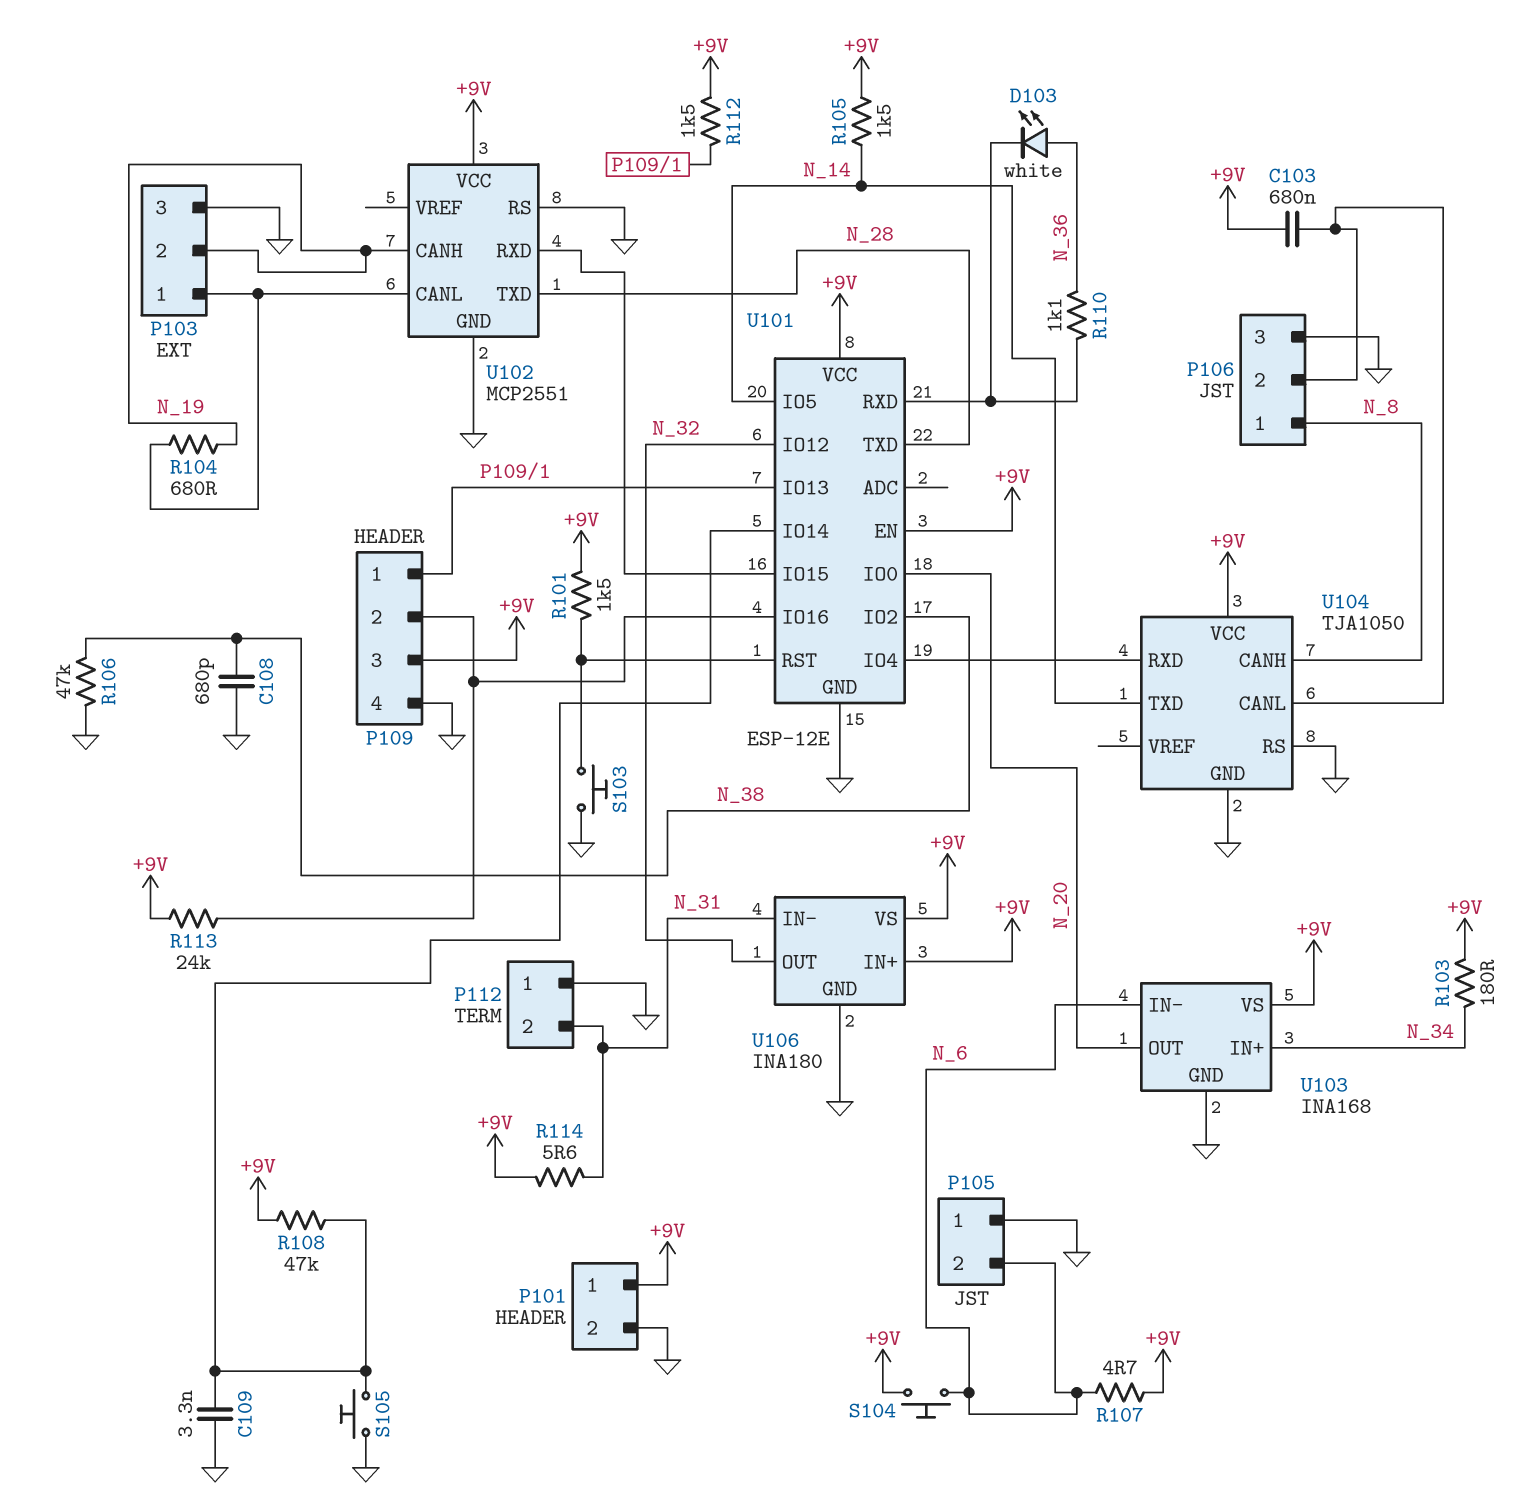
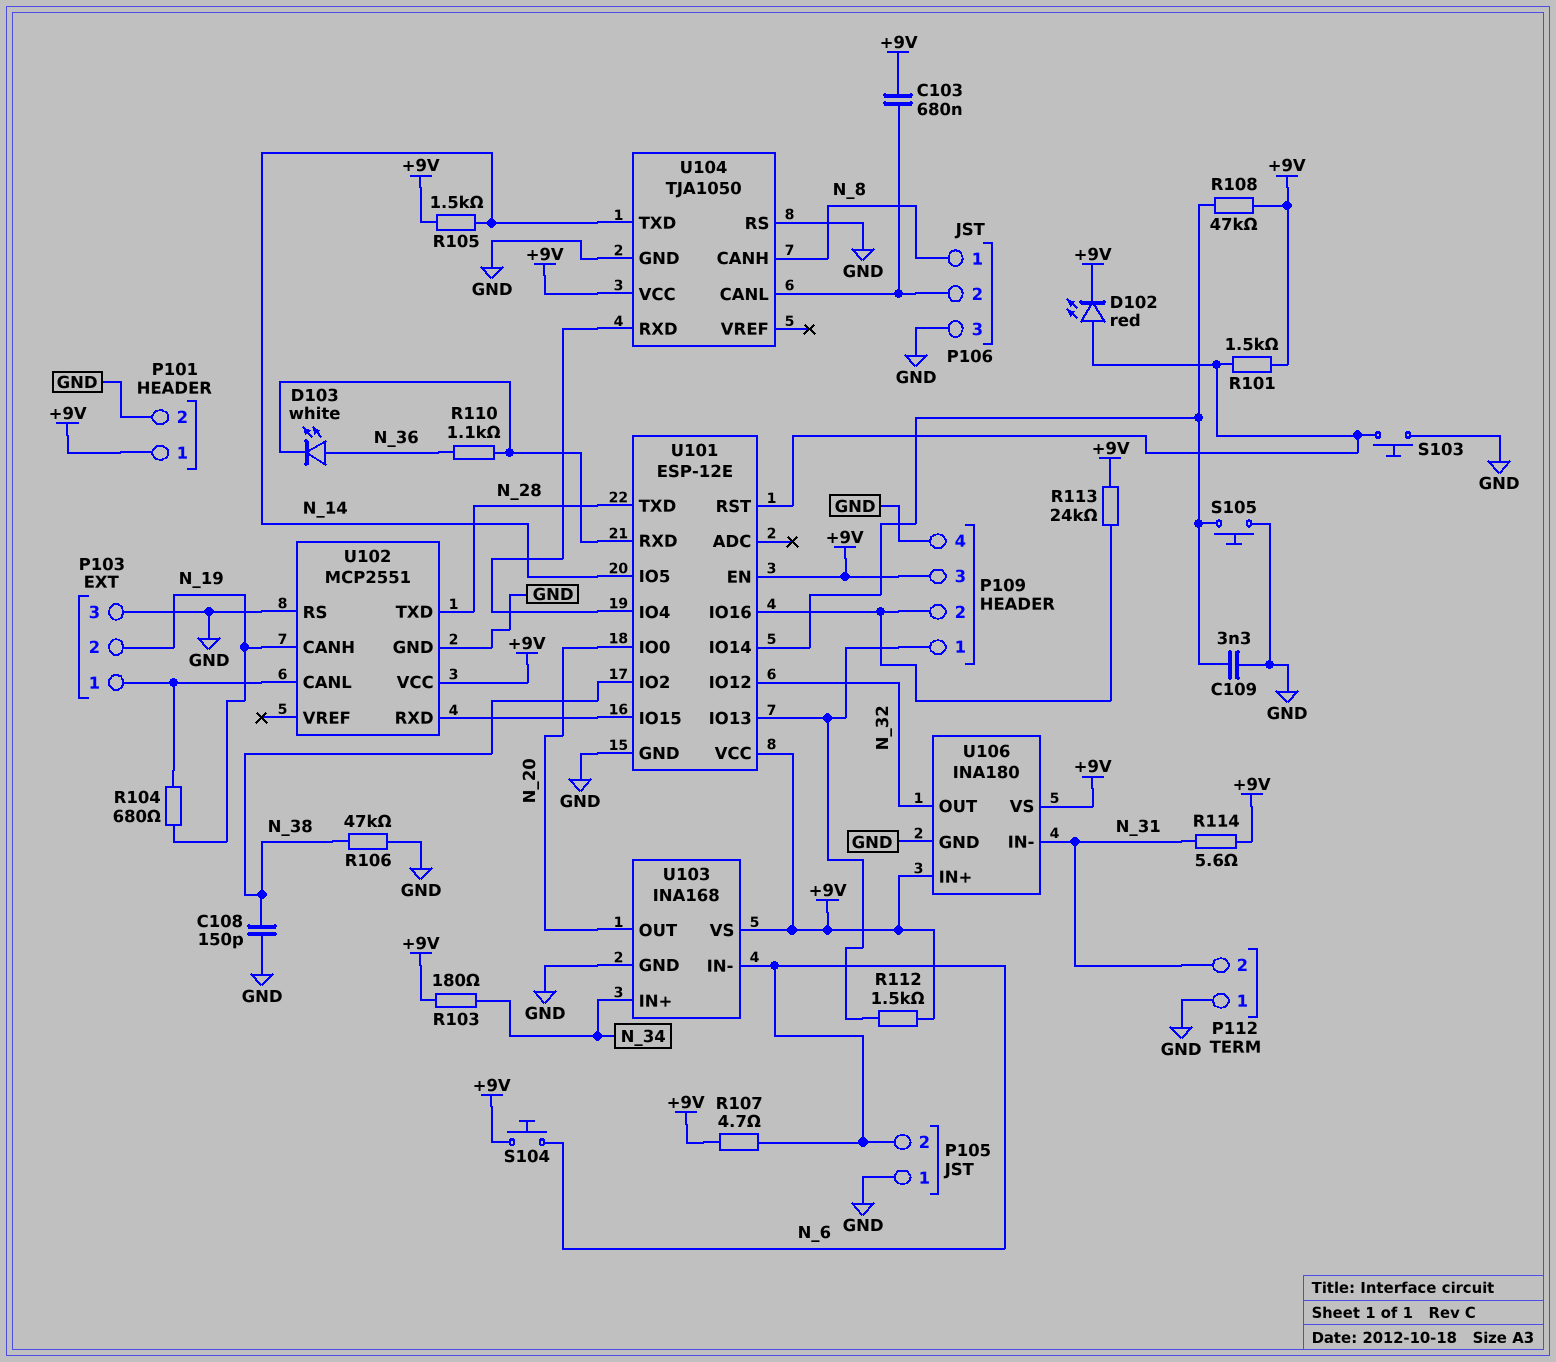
C108: 680pF (GND, N_38) -> 150pF (GND, N_38)
D102: none -> LED red (A U101/RST, K +9V)

